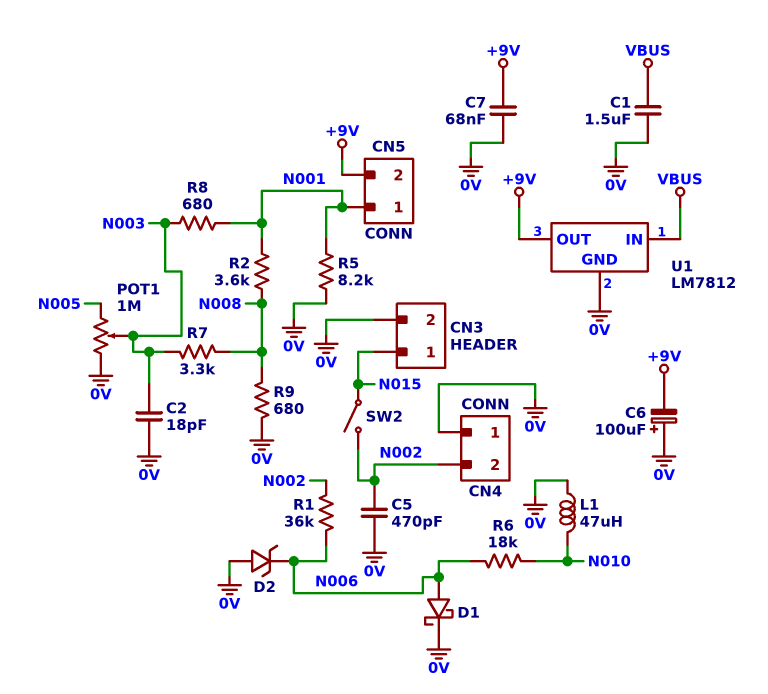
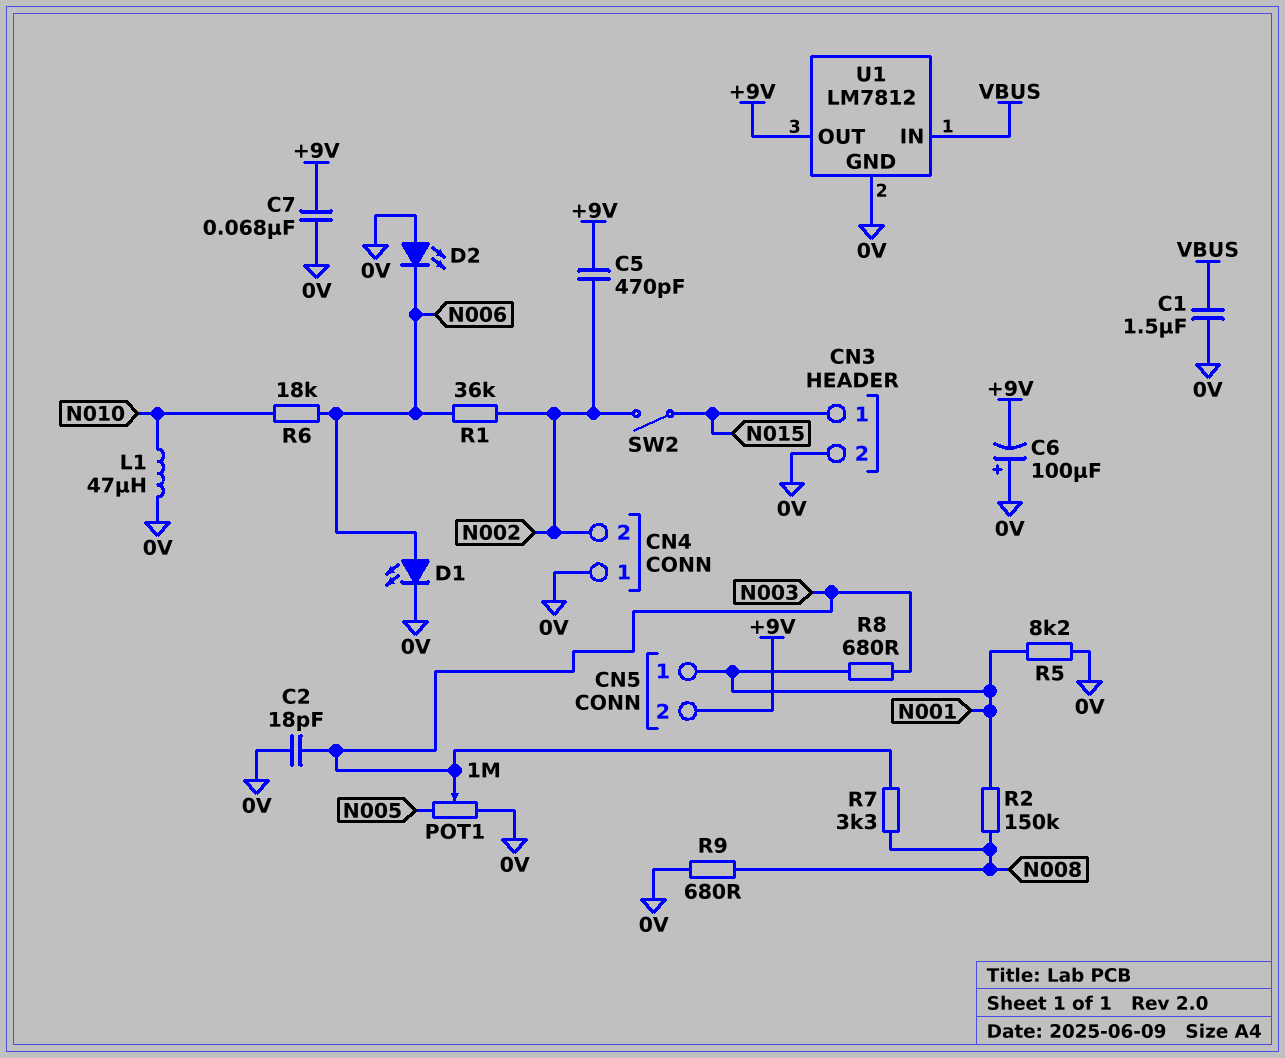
C5: 470pF (0V, N002) -> 470pF (+9V, N002)
D1: schottky (A N006, K 0V) -> LED (A N006, K 0V)
D2: zener (A 0V, K N006) -> LED (A 0V, K N006)
R2: 3.6k (N001, N008) -> 150k (N001, N008)

